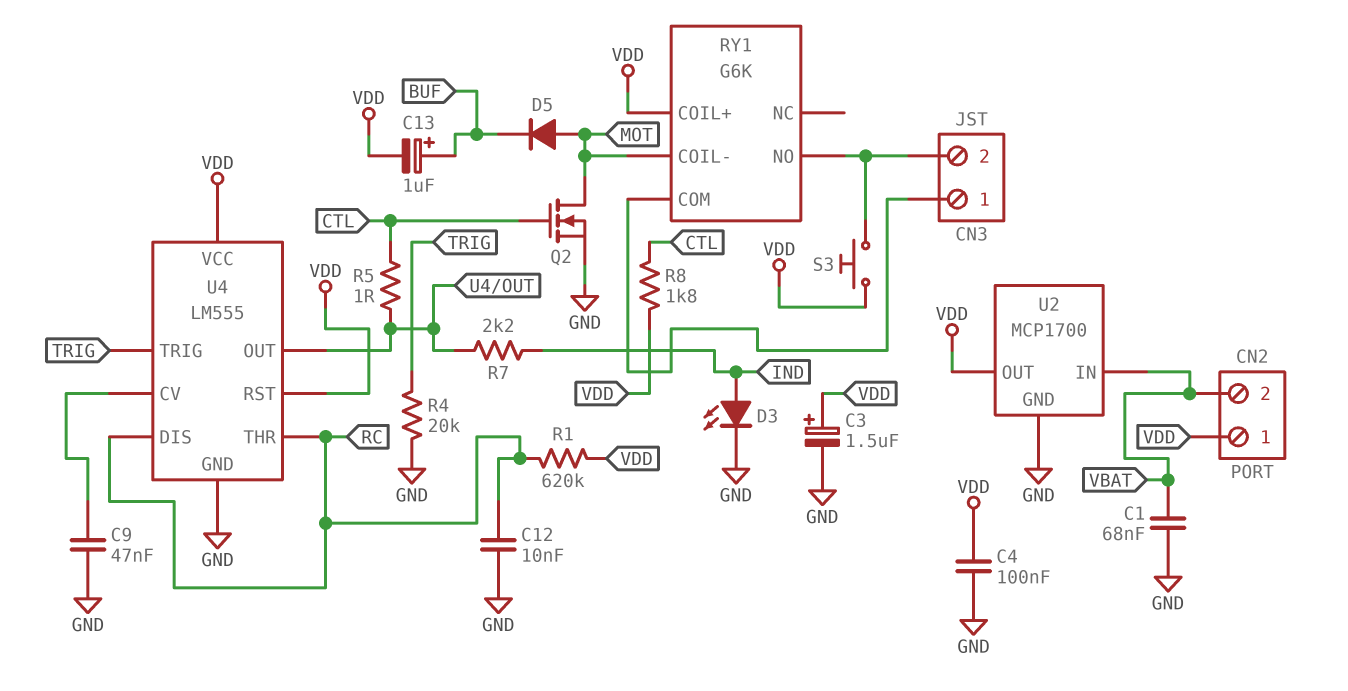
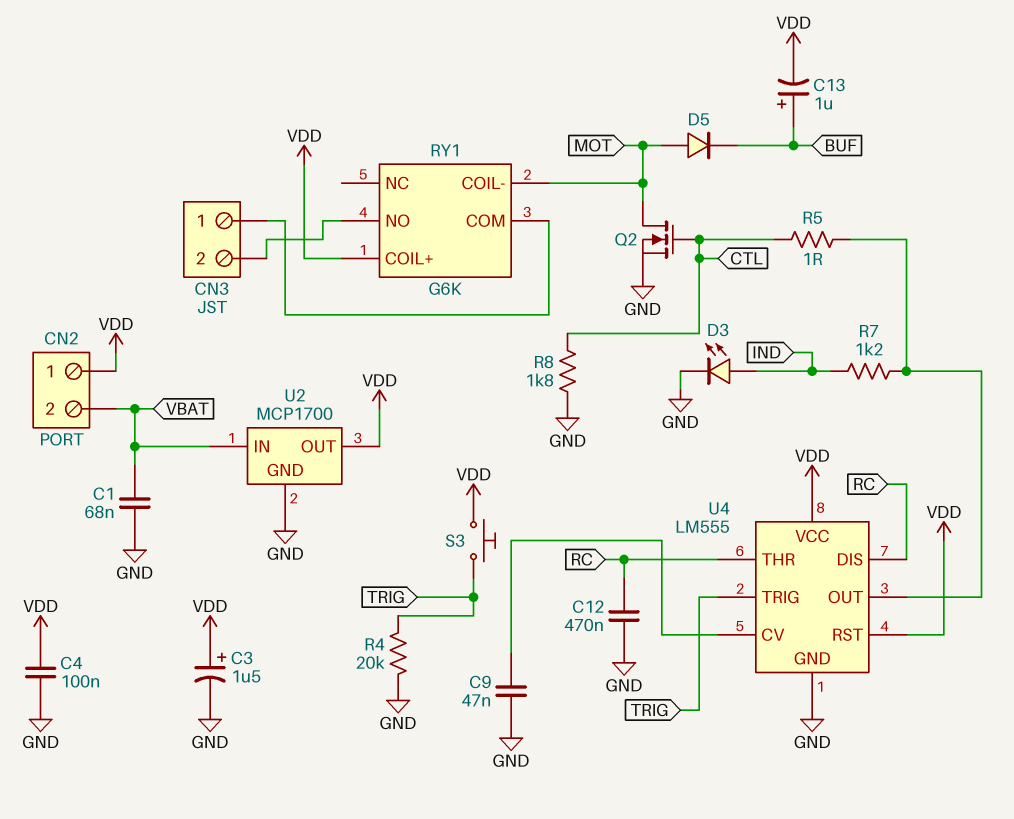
C12: 10nF (GND, RC) -> 470nF (GND, RC)
R1: 620k (RC, VDD) -> none
R7: 2.2k (IND, U4/OUT) -> 1.2k (IND, U4/OUT)
R8: 1.8k (CTL, VDD) -> 1.8k (CTL, GND)
S3: button (CN3/2, VDD) -> button (TRIG, VDD)

